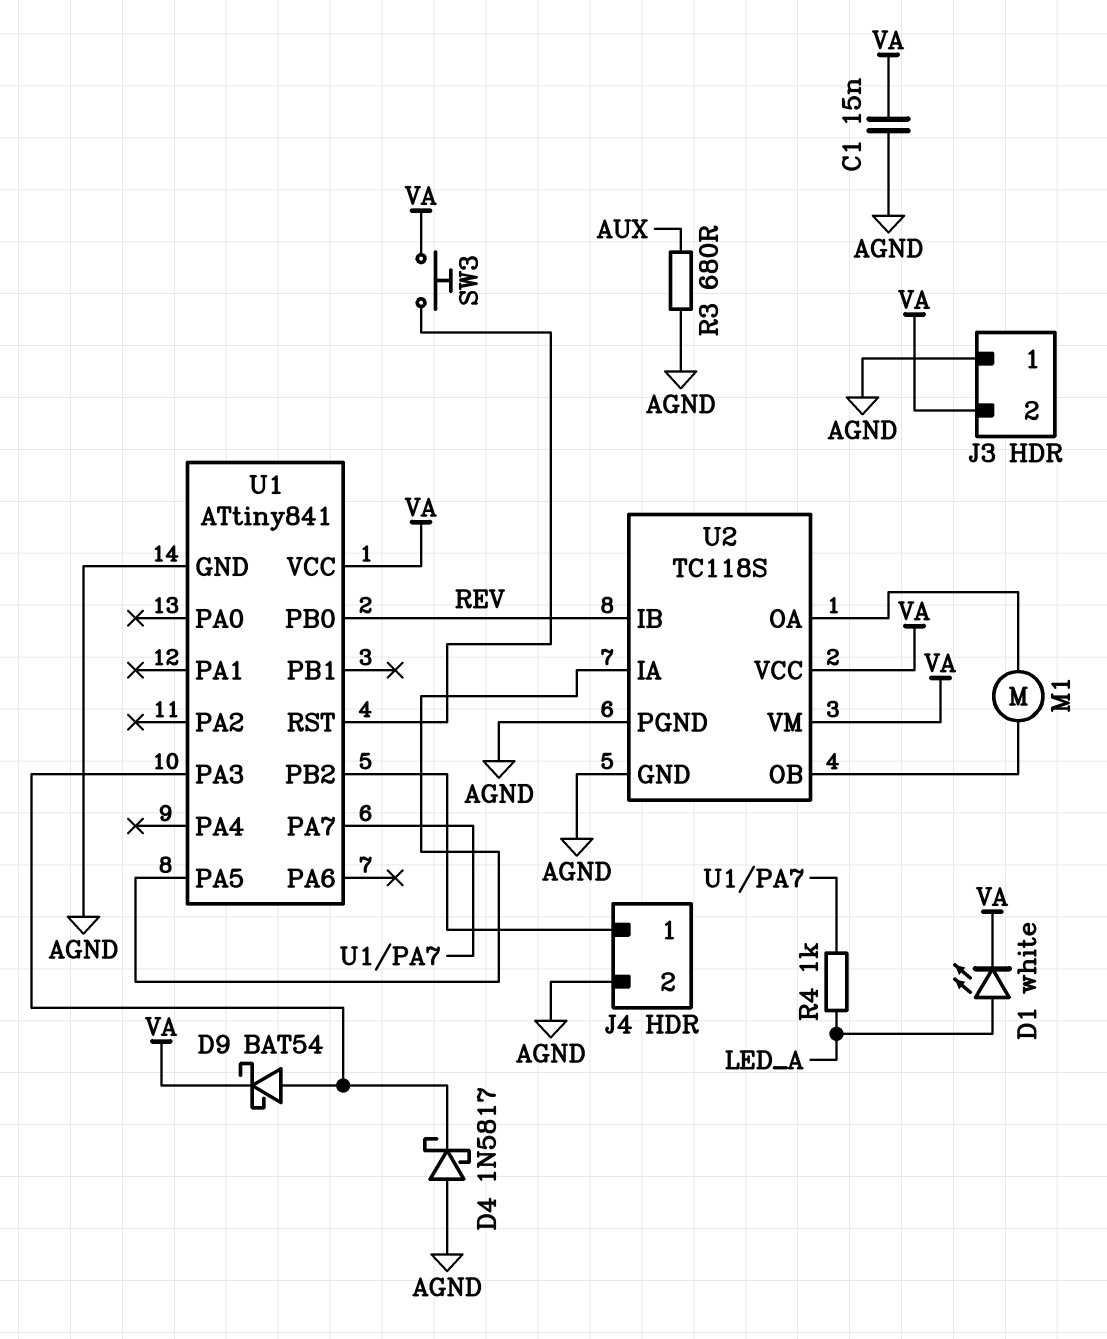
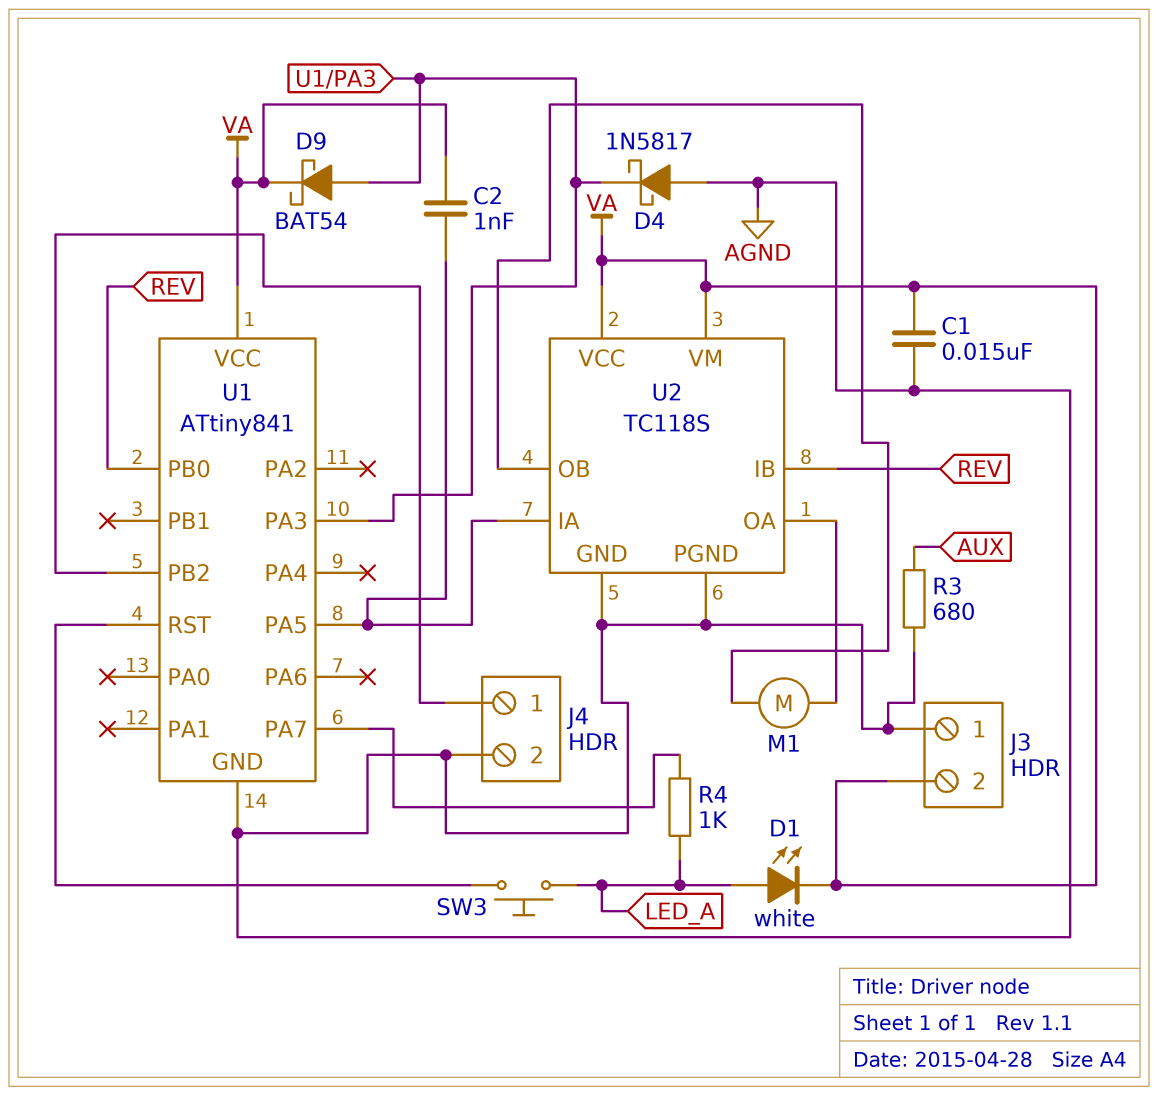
C2: none -> 1nF (U1/PA5, VA)
SW3: button (U1/RST, VA) -> button (LED_A, U1/RST)

